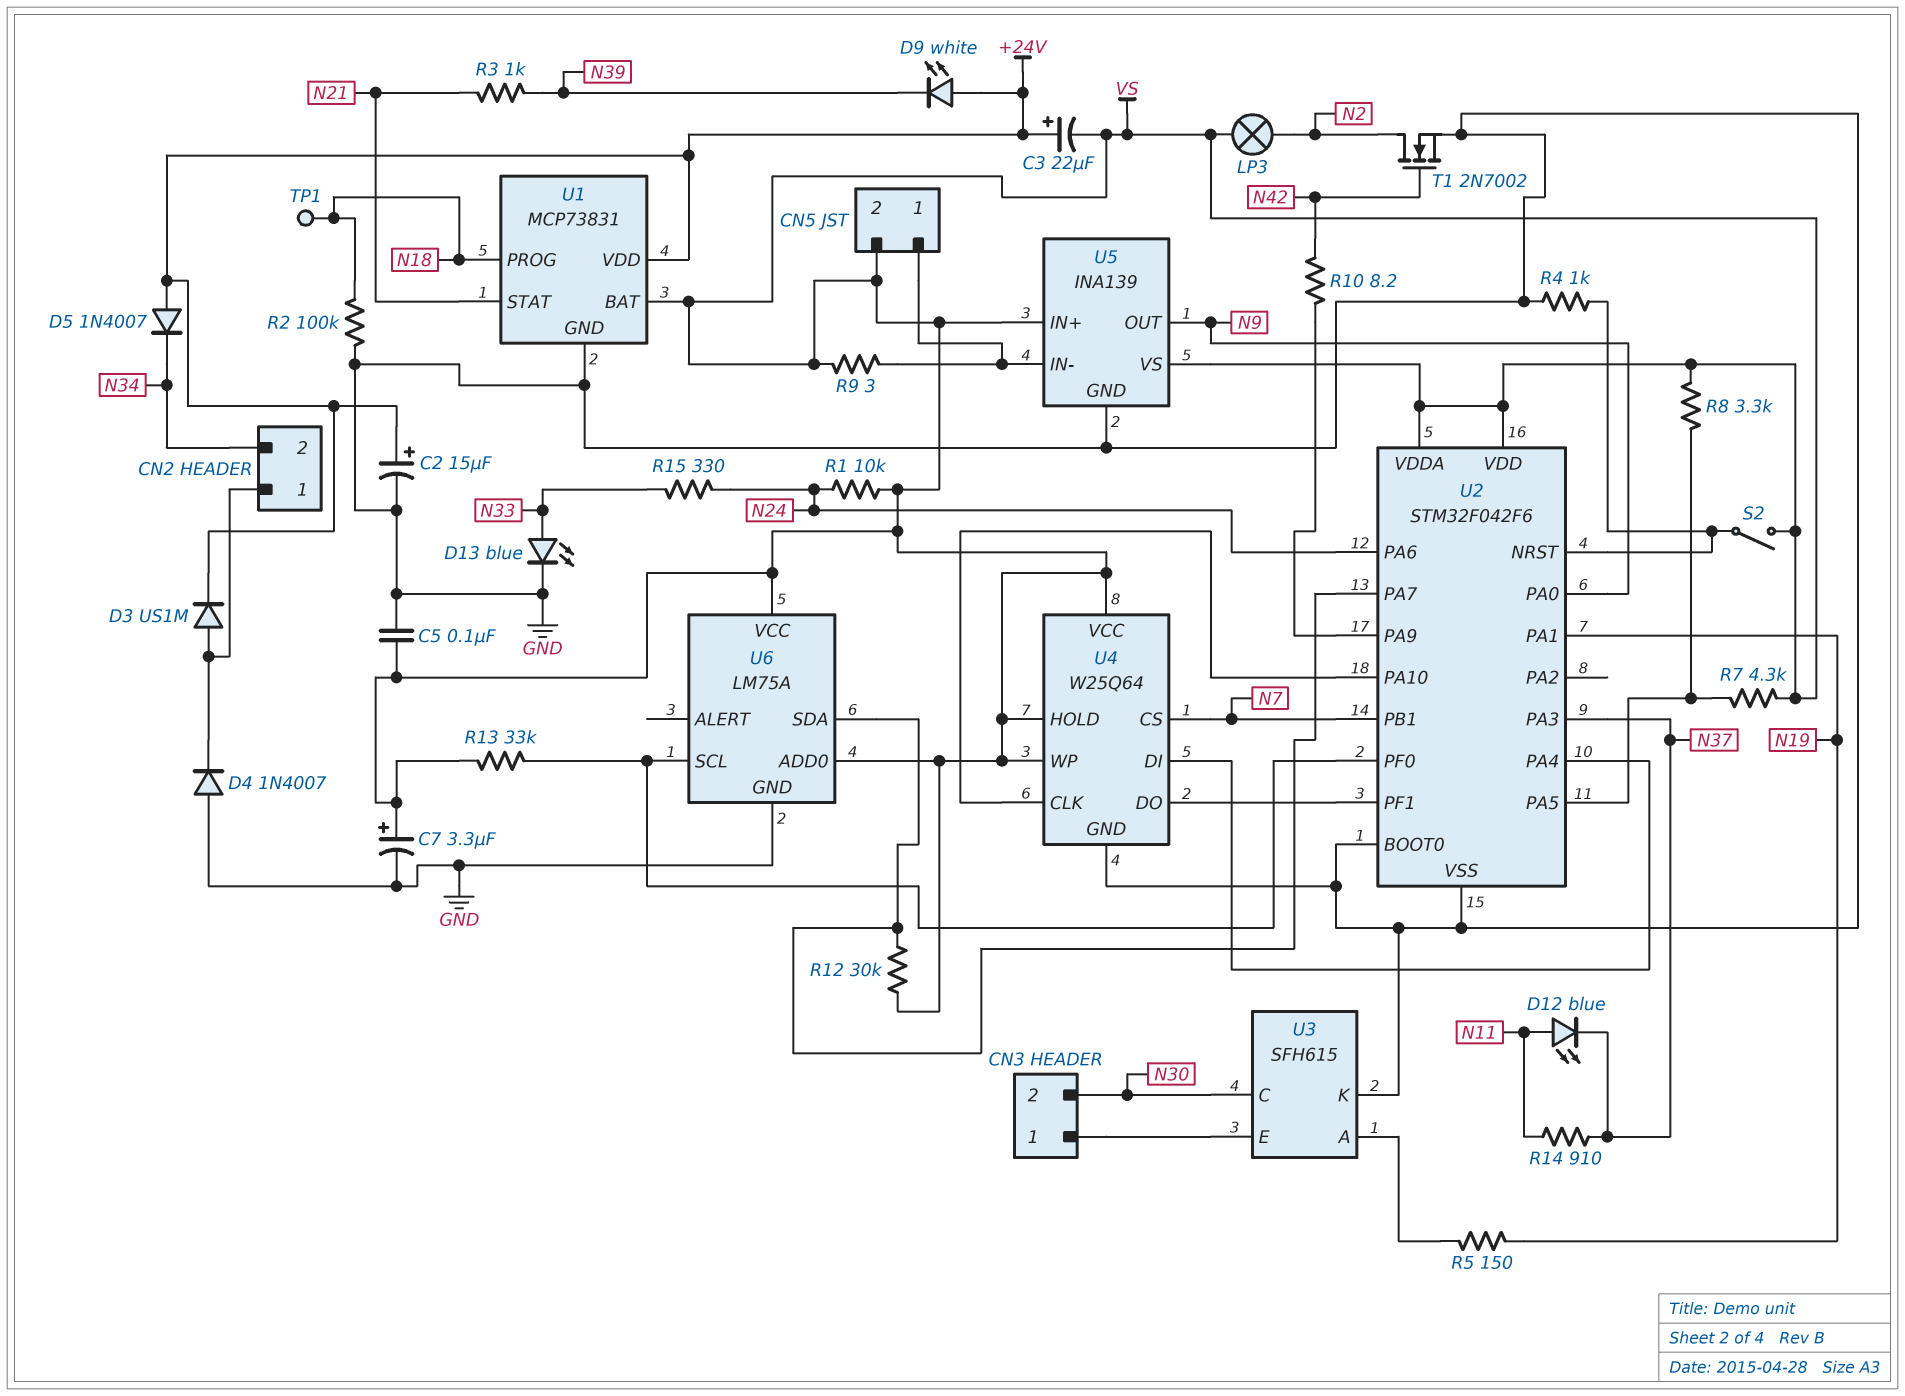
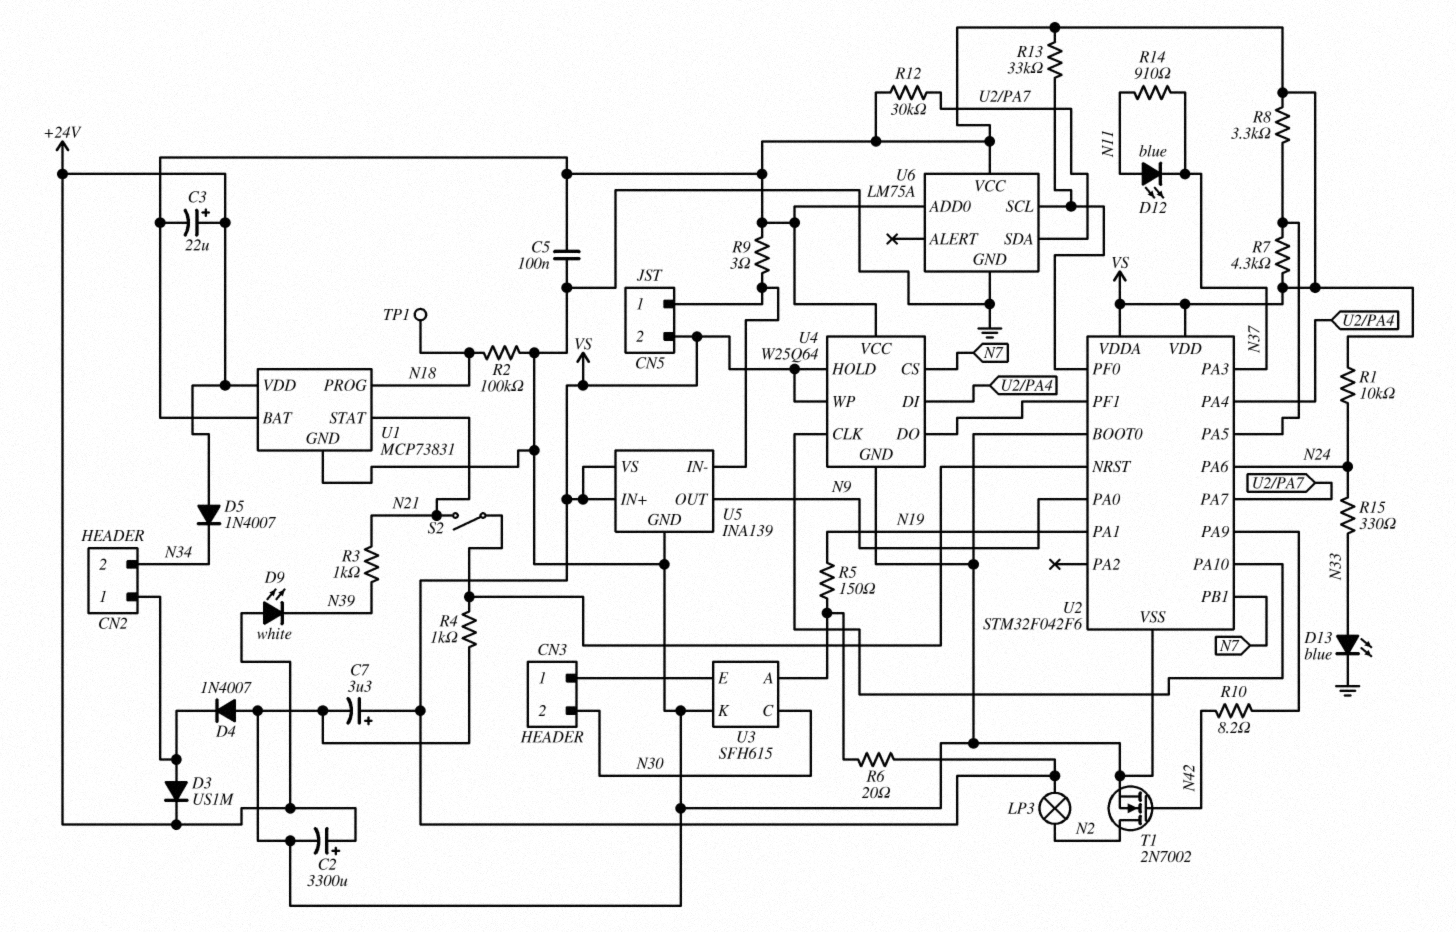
C2: 15uF (plus +24V, minus GND) -> 3300uF (plus +24V, minus GND)
R6: none -> 20 (U3/A, VS)
S2: switch (U2/NRST, VS) -> switch (N21, U2/NRST)

